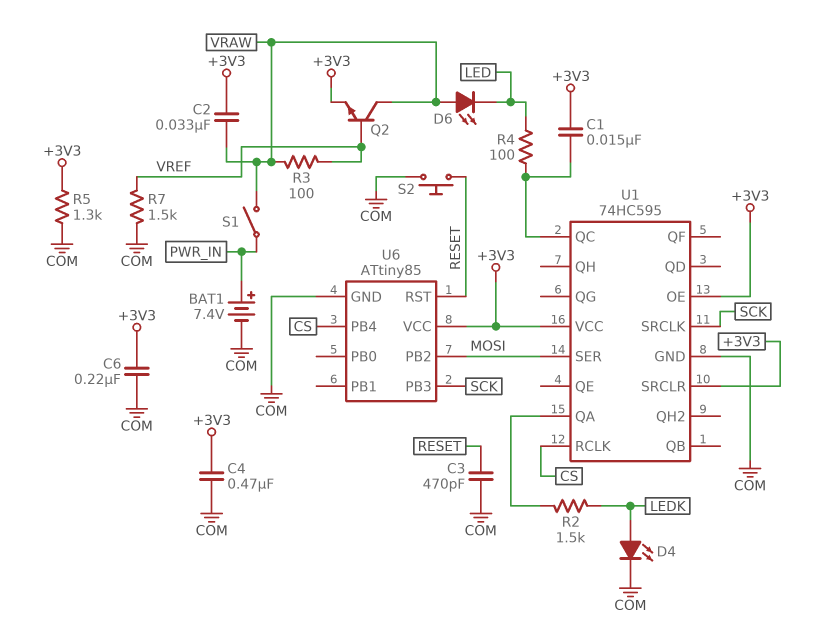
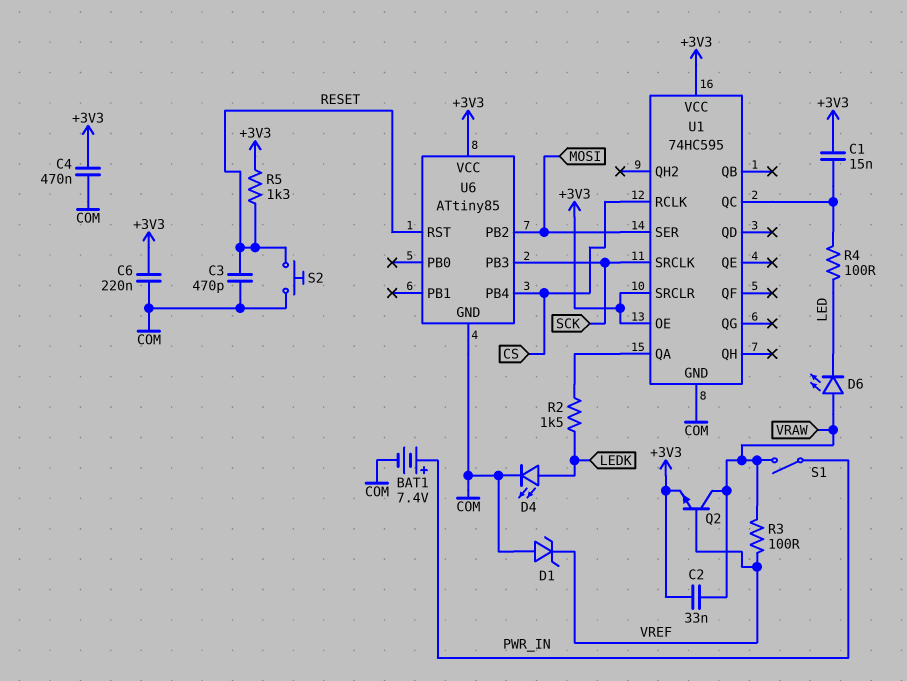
D1: none -> zener (A COM, K VREF)
R5: 1.3k (+3V3, COM) -> 1.3k (+3V3, RESET)
R7: 1.5k (COM, VREF) -> none

